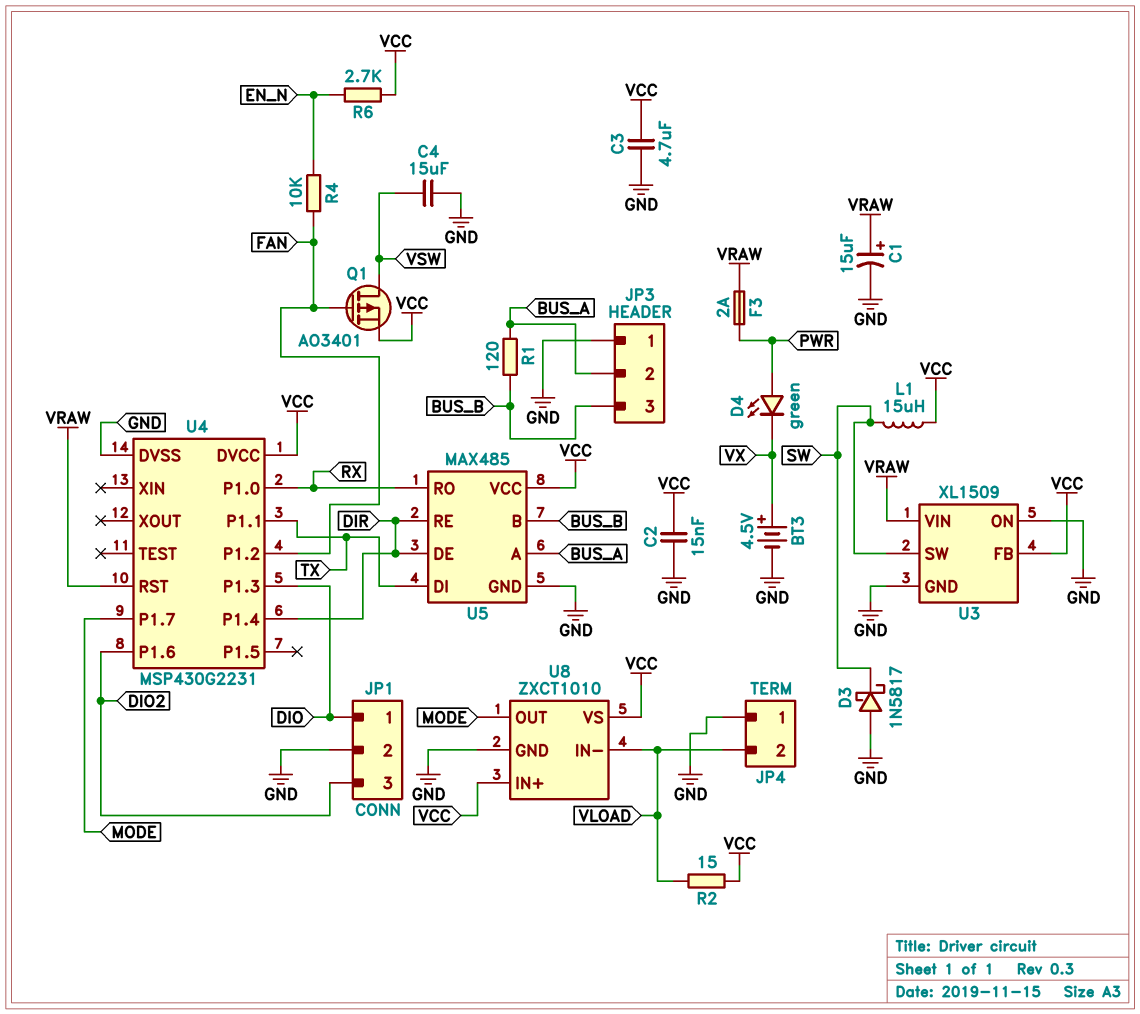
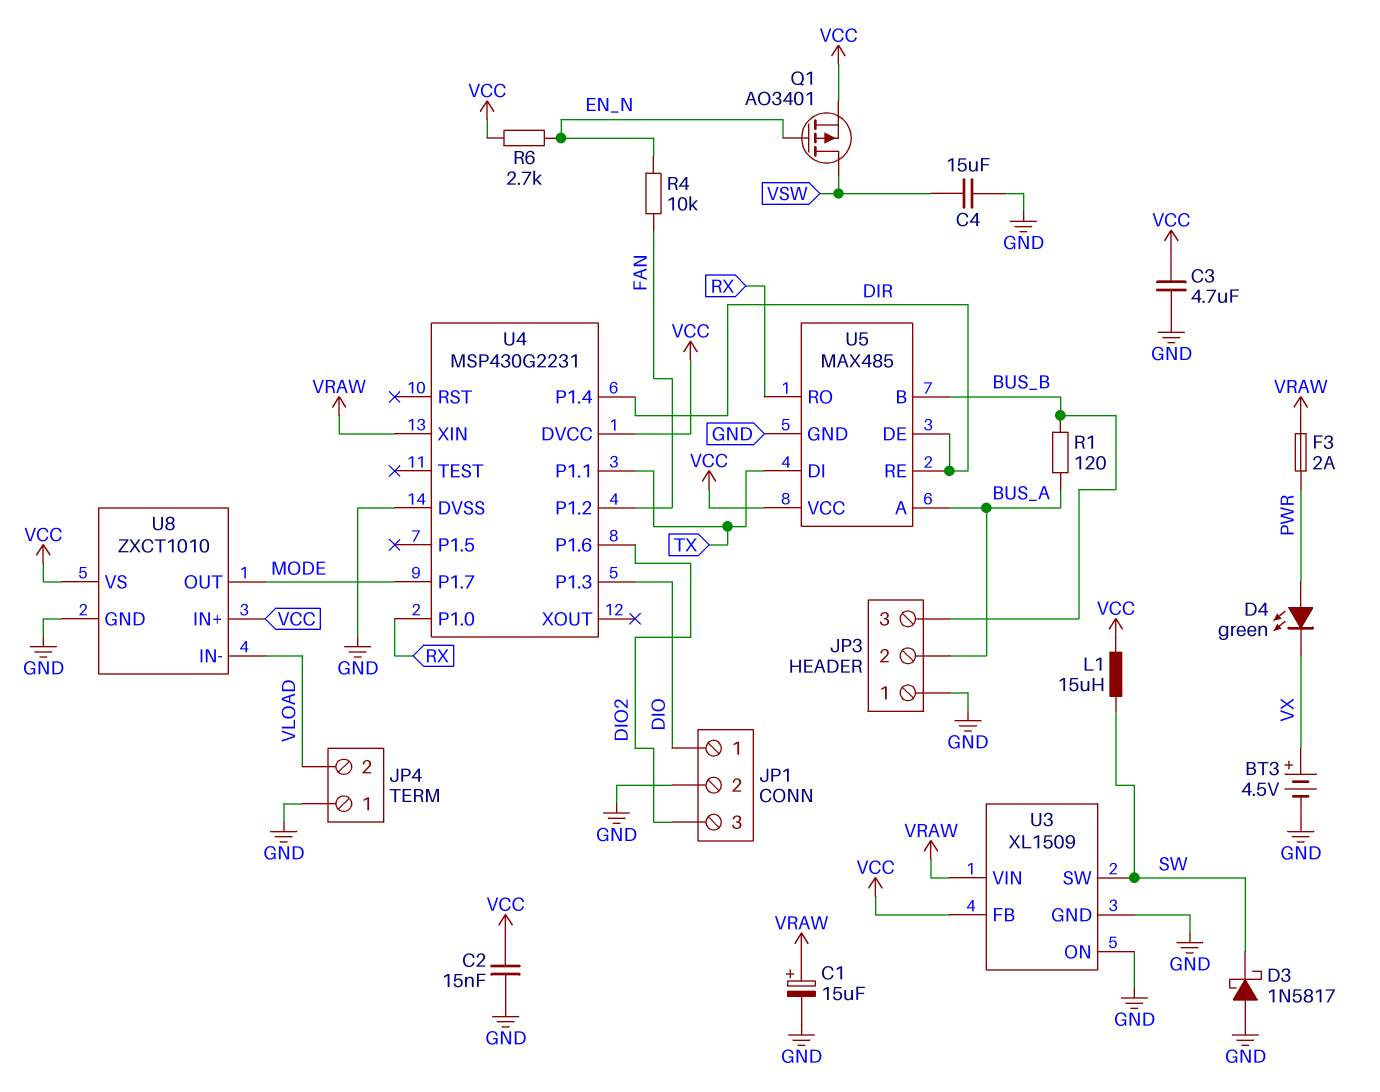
Q1: PMOS AO3401 (G FAN, D VSW, S VCC) -> PMOS AO3401 (G EN_N, D VSW, S VCC)
R2: 15 (VCC, VLOAD) -> none
U4 pin RST: VRAW -> none
U4 pin XIN: none -> VRAW

